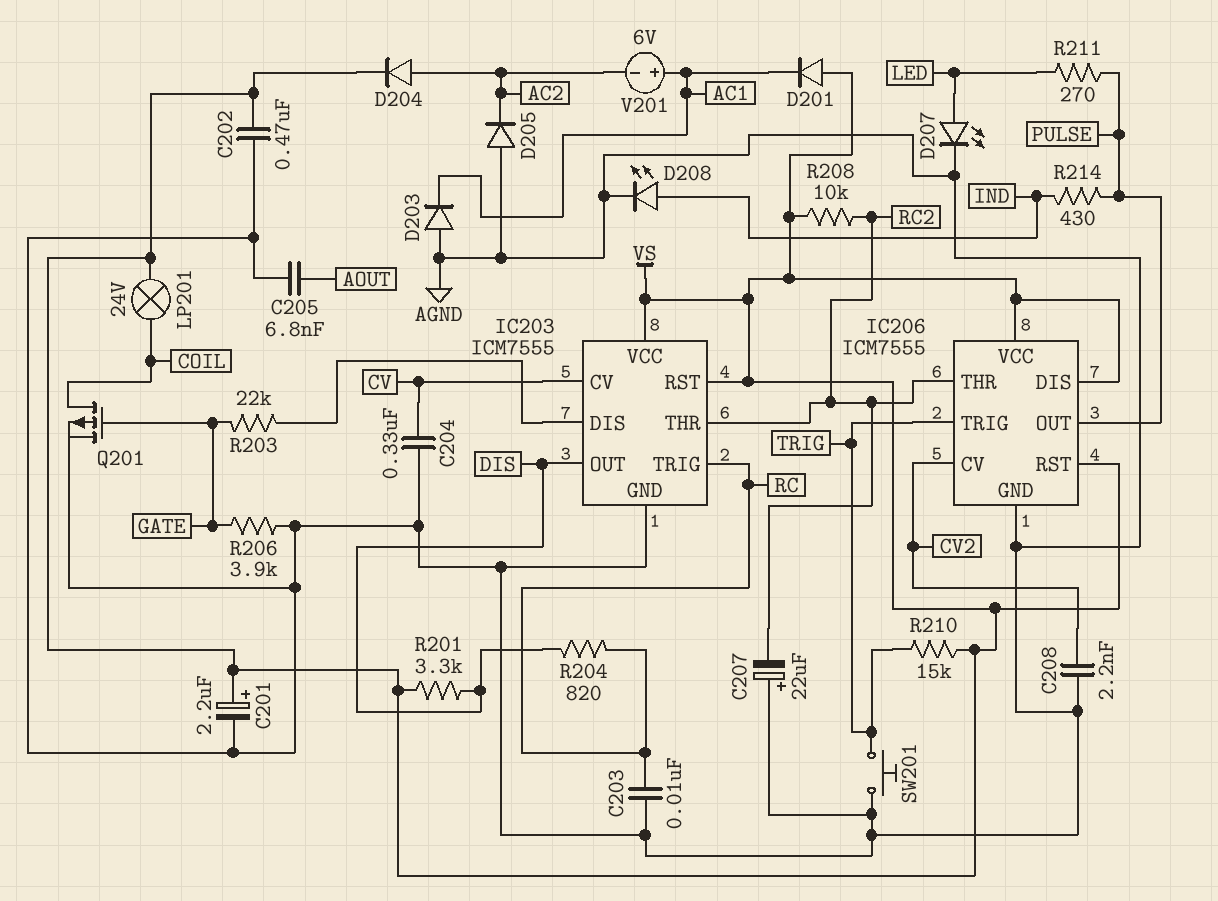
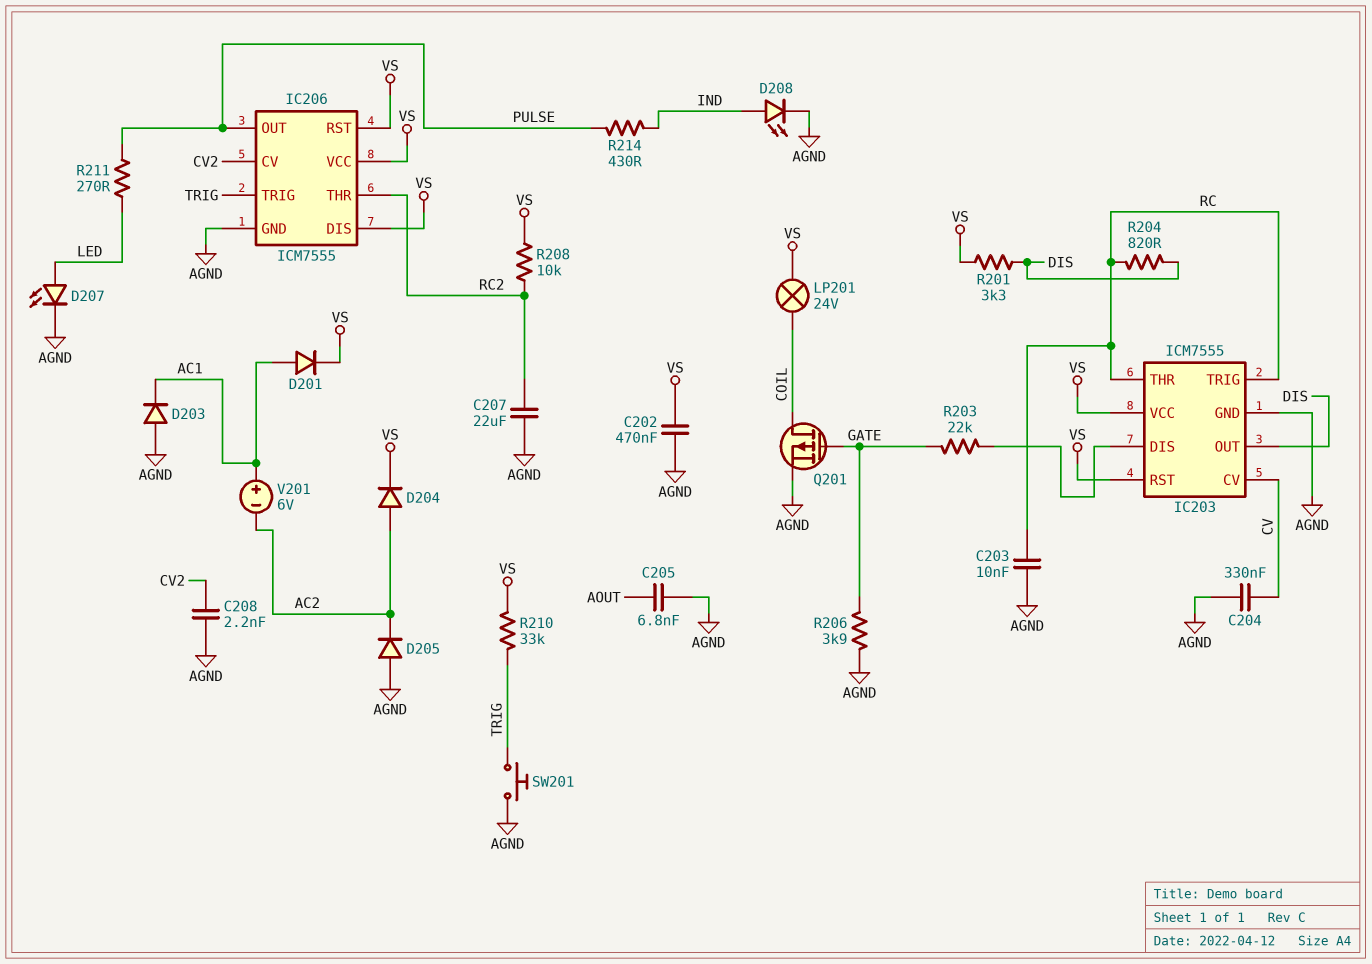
C201: 2.2uF (plus VS, minus AGND) -> none
C207: 22uF (plus AGND, minus RC2) -> 22uF (AGND, RC2)
D201: diode (A VS, K AC1) -> diode (A AC1, K VS)
IC203 pin THR: RC2 -> RC
R210: 15k (TRIG, VS) -> 33k (TRIG, VS)

